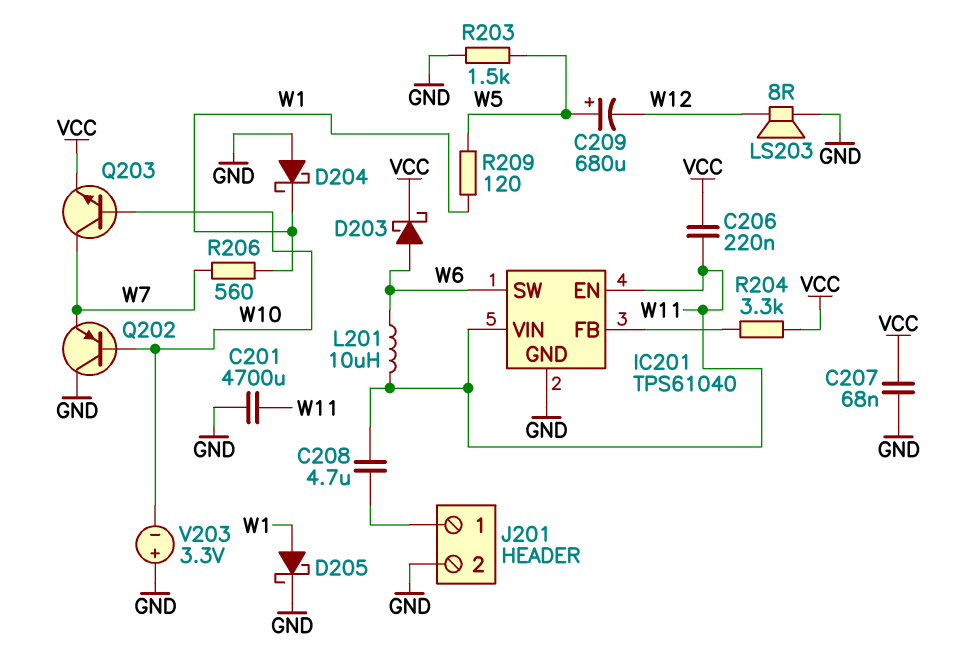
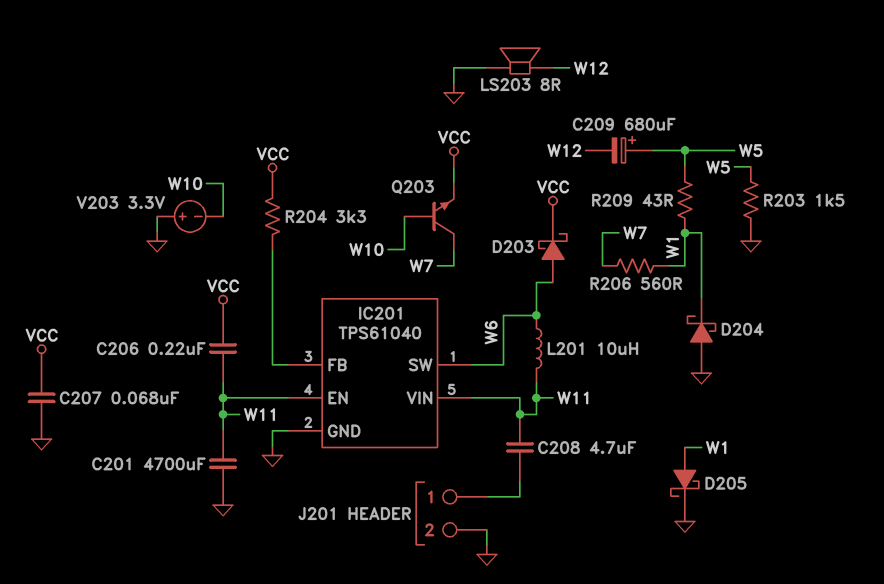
Q202: PNP (B W10, C GND, E W7) -> none
R209: 120 (W1, W5) -> 43 (W1, W5)

